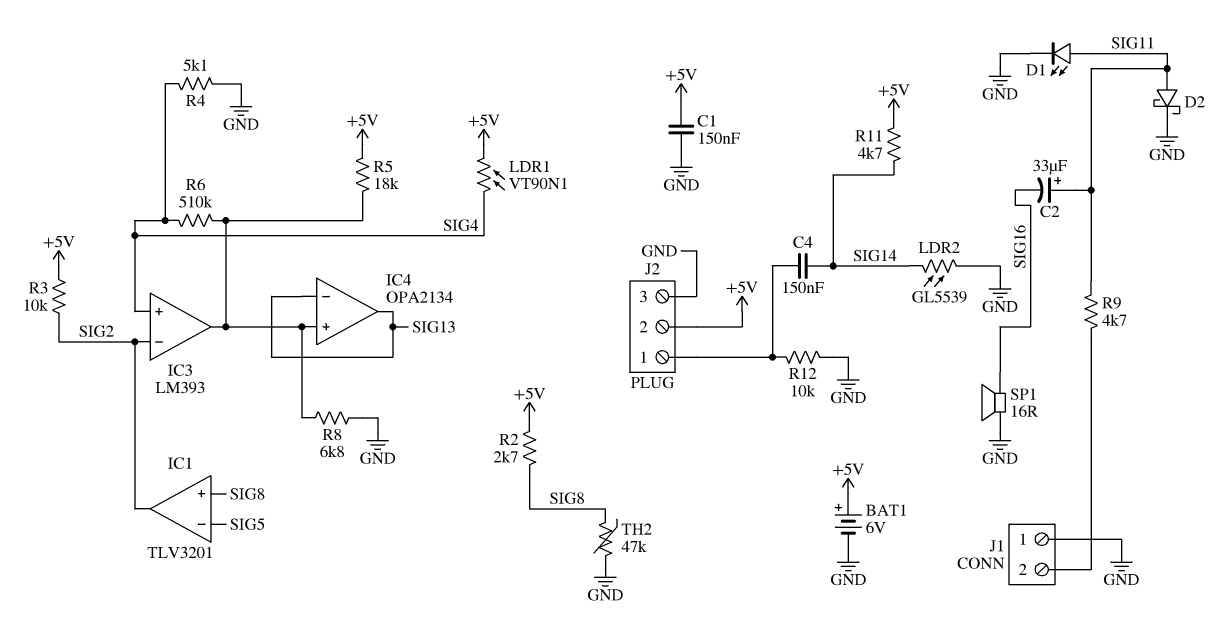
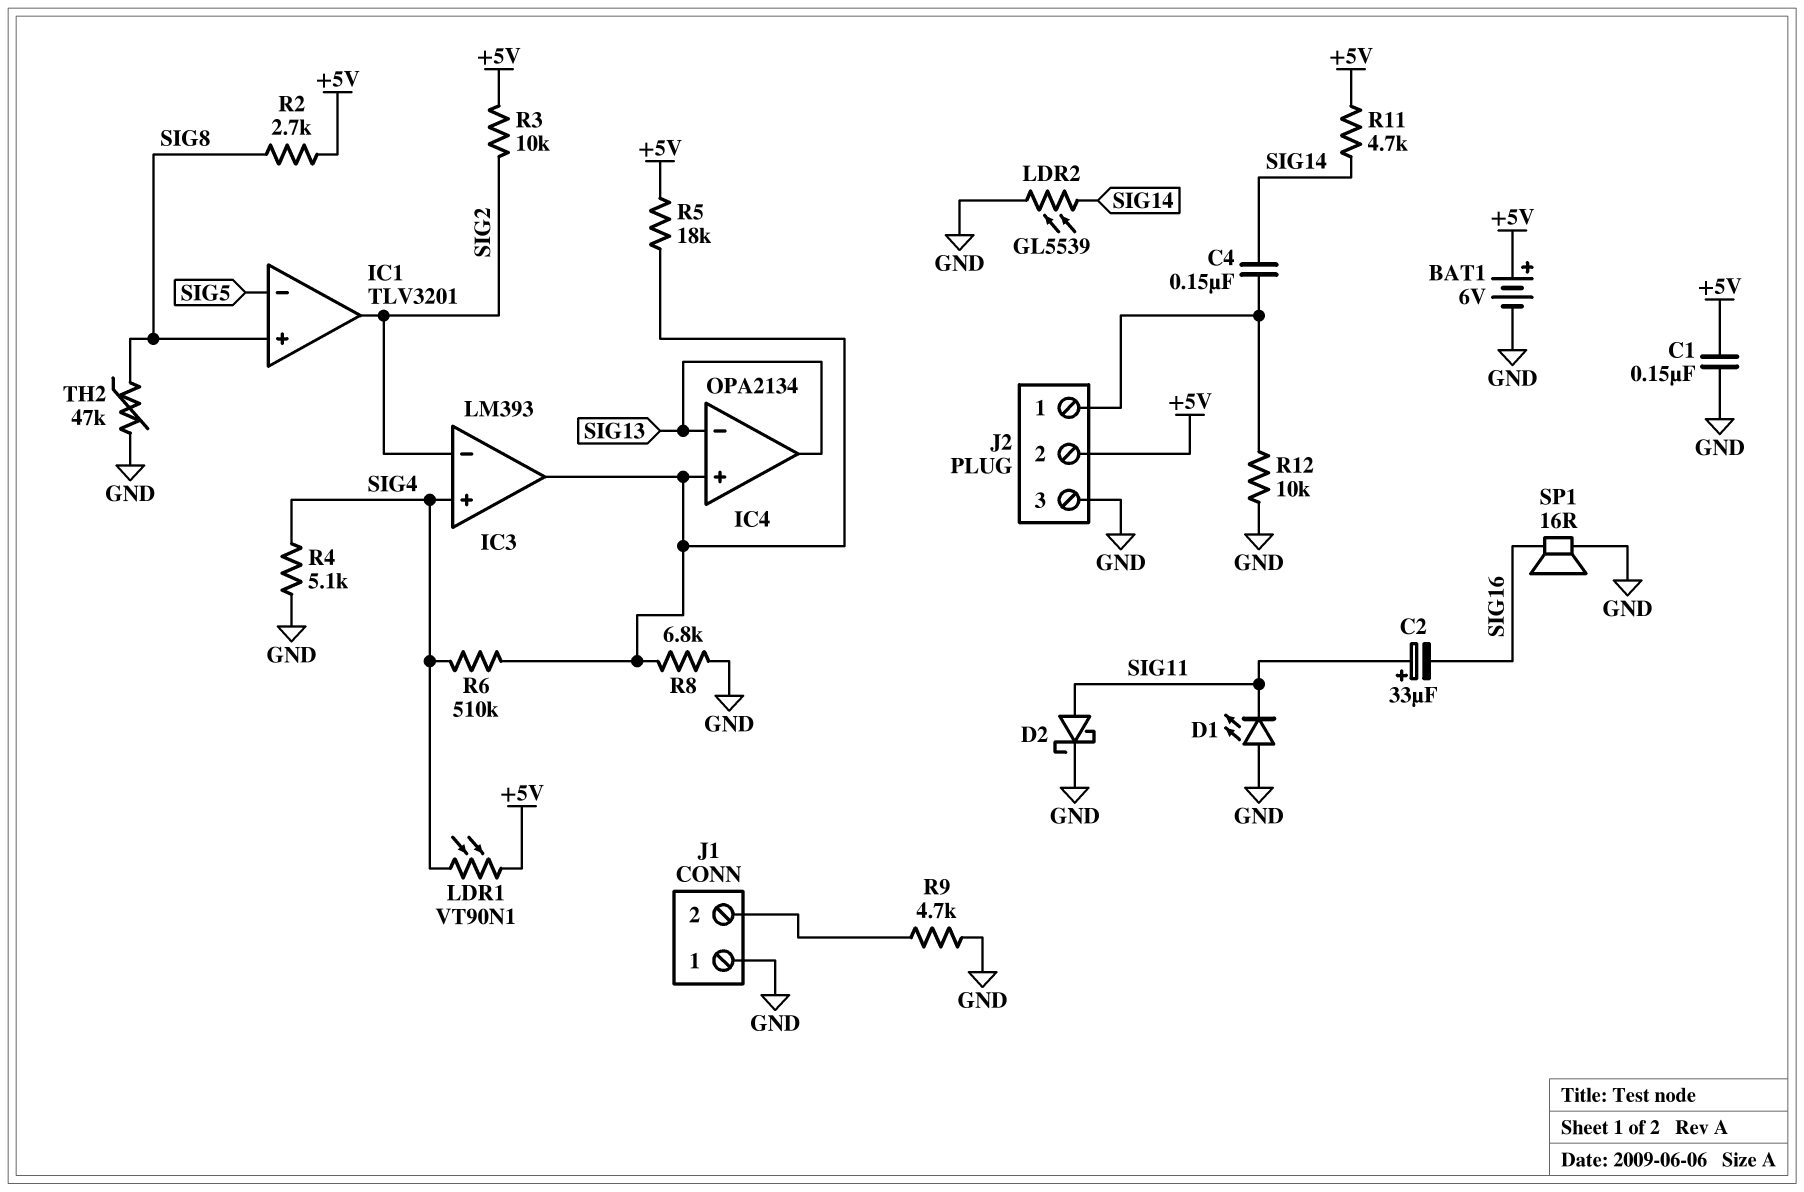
D1: LED (A SIG11, K GND) -> LED (A GND, K SIG11)
R9: 4.7k (J1/2, SIG11) -> 4.7k (GND, J1/2)

